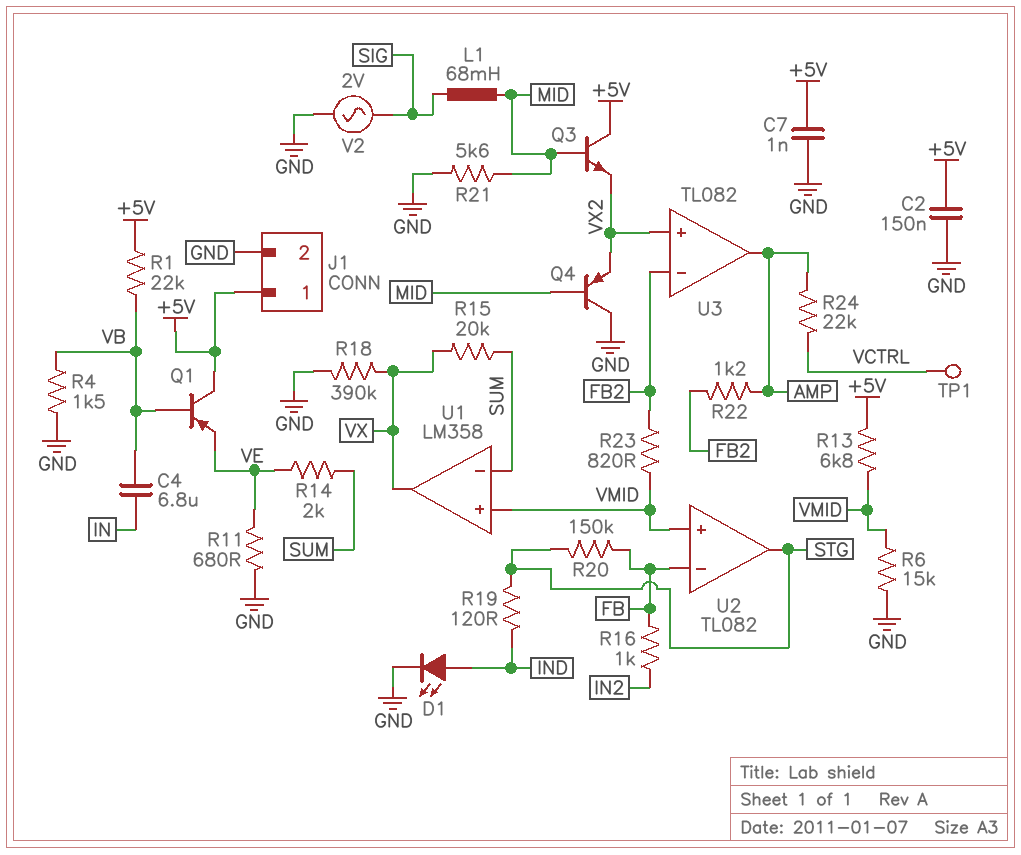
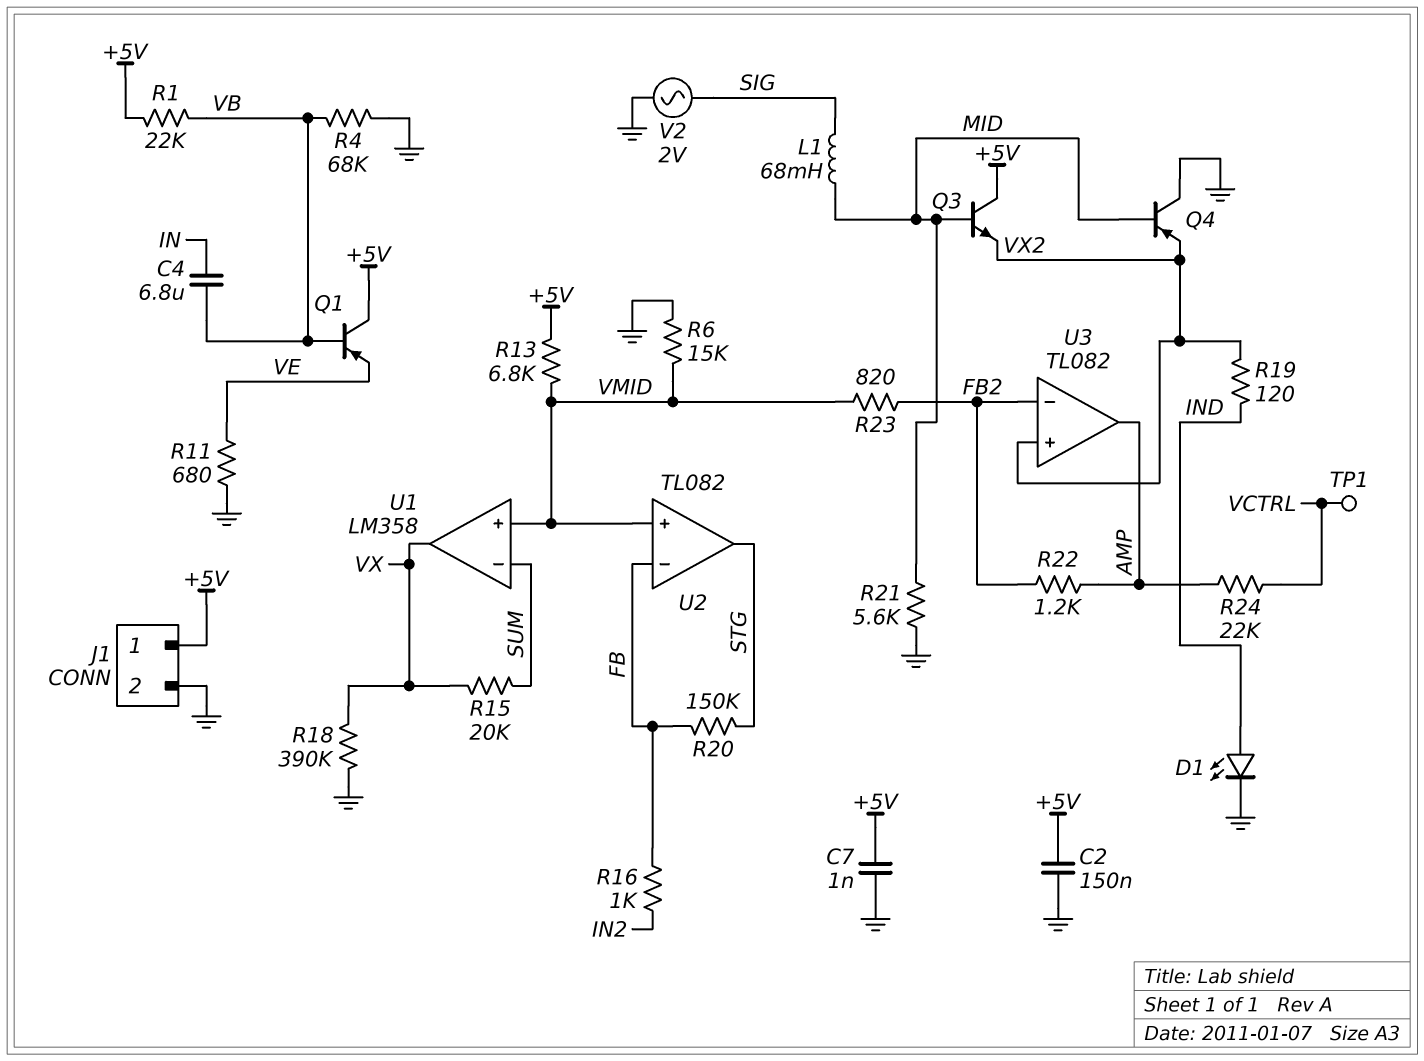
R4: 1.5k (GND, VB) -> 68k (GND, VB)
R14: 2k (SUM, VE) -> none
R19: 120 (IND, STG) -> 120 (IND, VX2)

